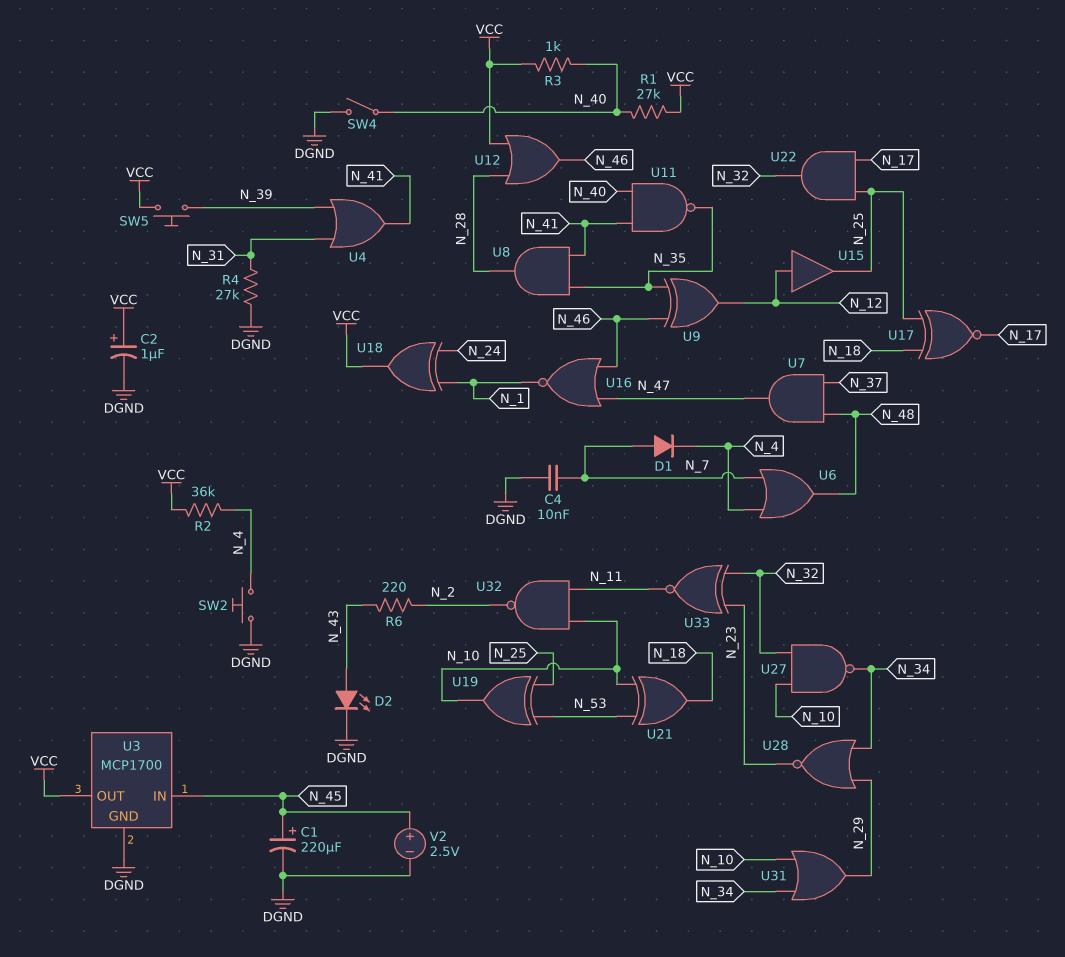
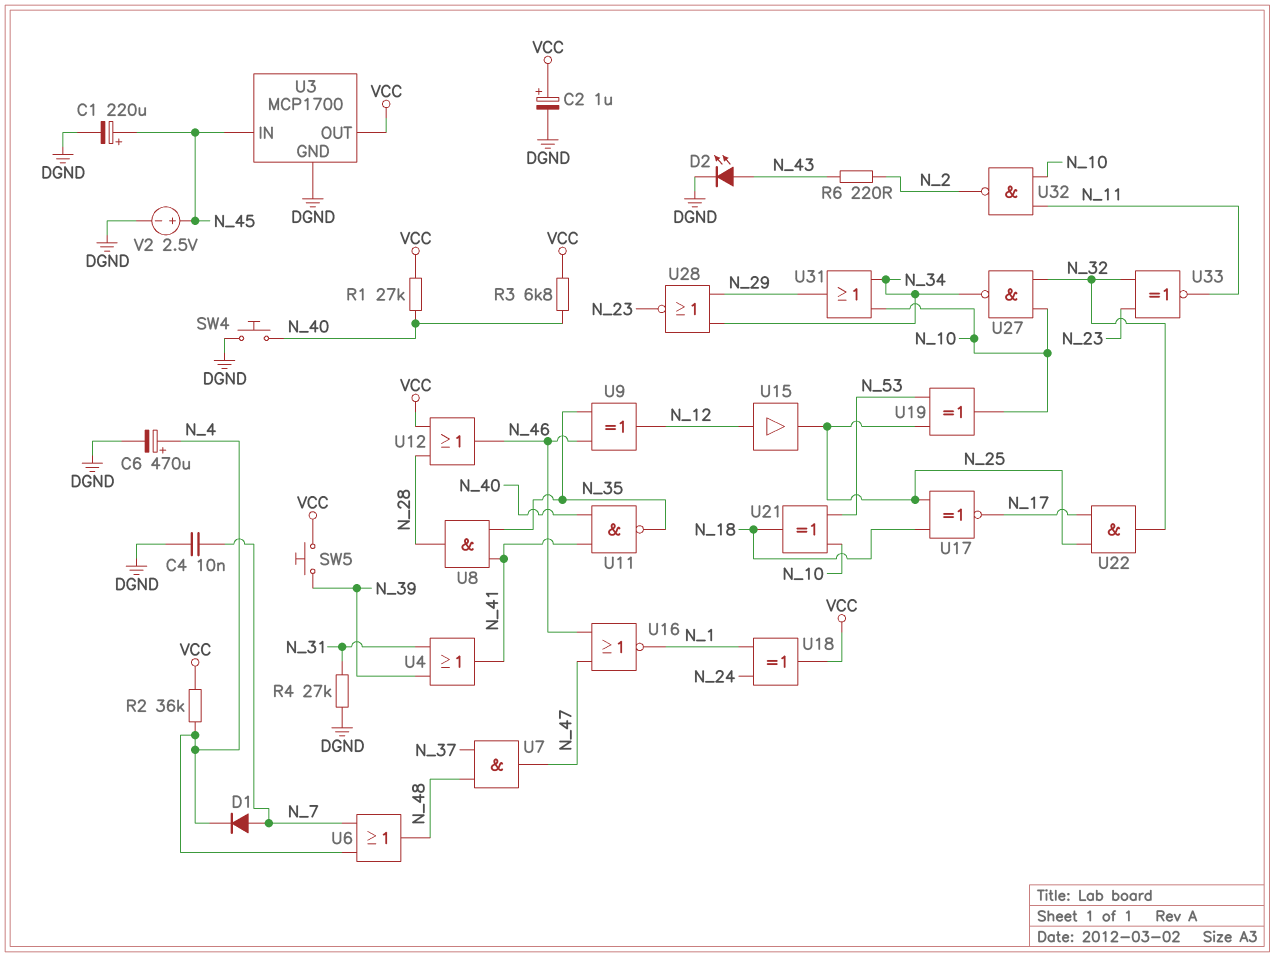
C6: none -> 470uF (plus N_4, minus DGND)
R3: 1k (N_40, VCC) -> 6.8k (N_40, VCC)
SW2: button (DGND, N_4) -> none
SW4: switch (DGND, N_40) -> button (DGND, N_40)

